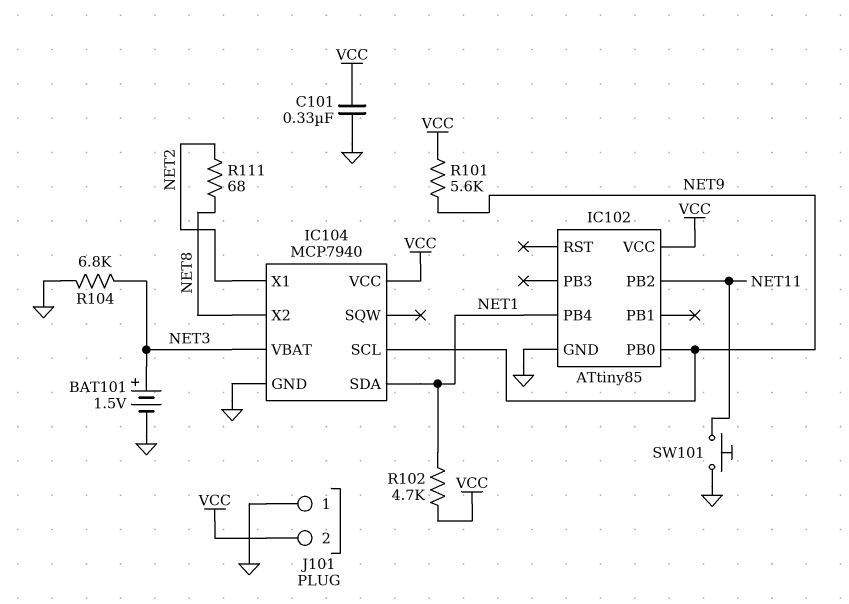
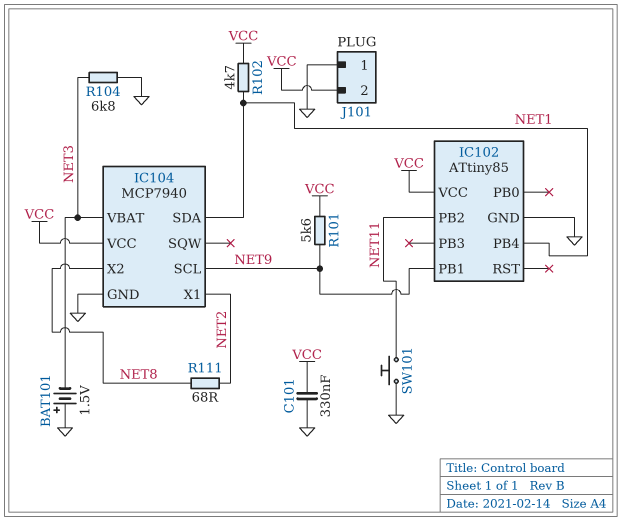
BAT101: 1.5V (plus NET3, minus GND) -> 1.5V (plus GND, minus NET3)
IC102 pin PB0: NET9 -> none
IC102 pin PB1: none -> NET9

